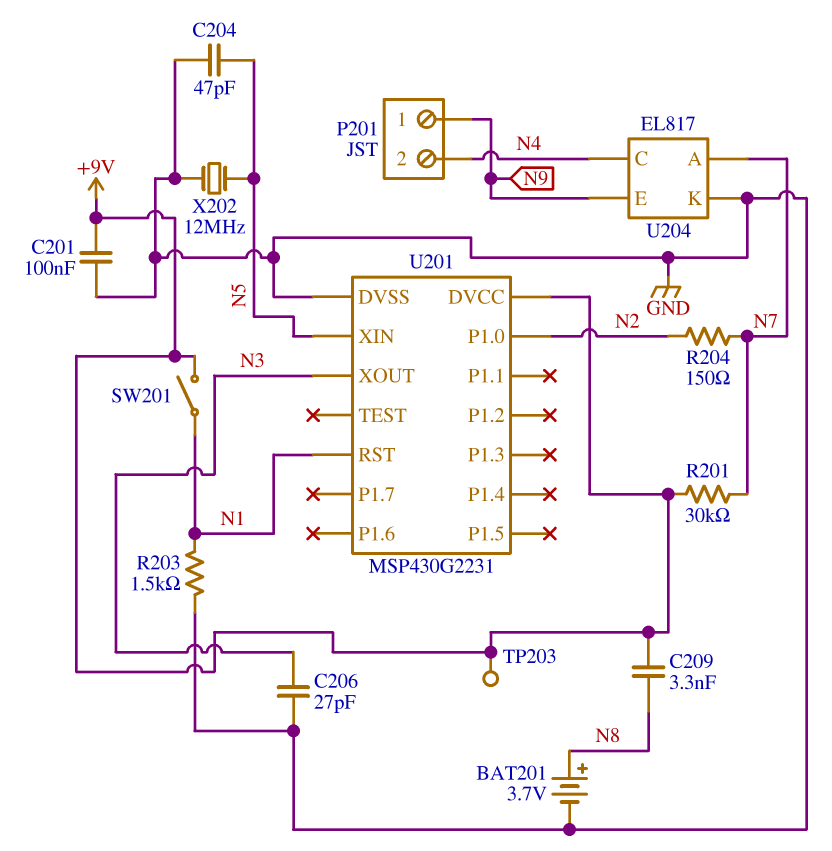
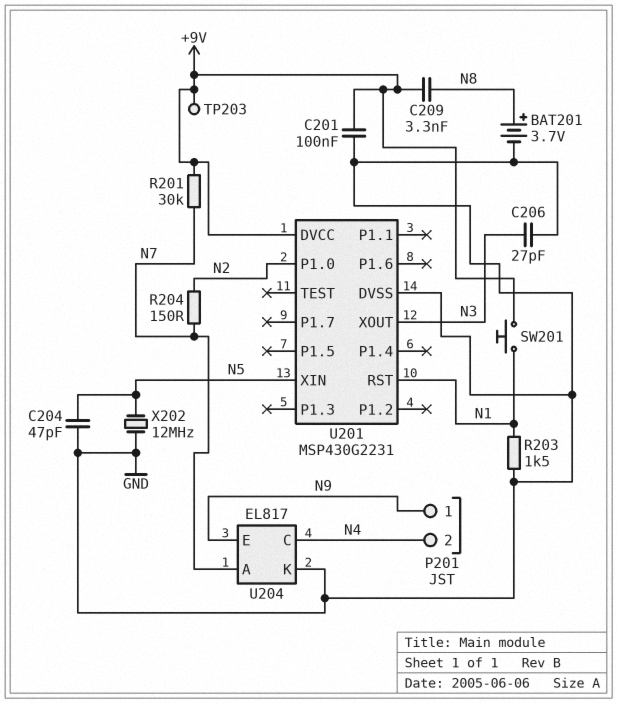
SW201: switch (+9V, N1) -> button (+9V, N1)

